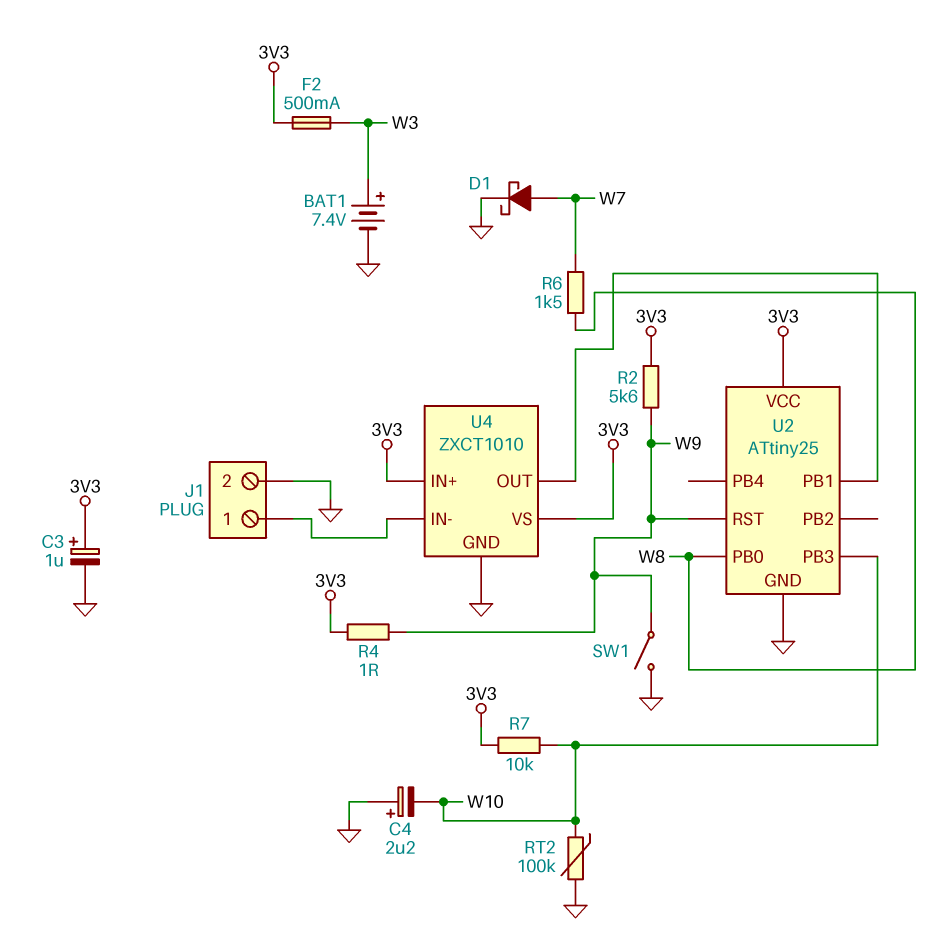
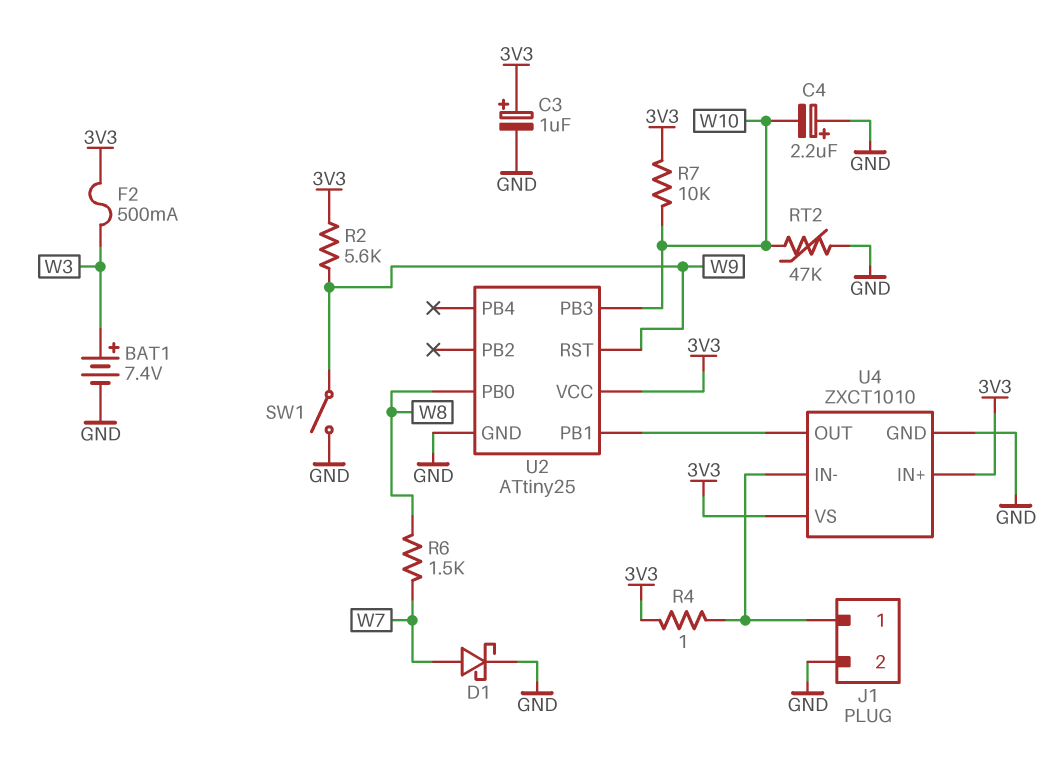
R4: 1 (3V3, W9) -> 1 (3V3, J1/1)
RT2: 100k (GND, W10) -> 47k (GND, W10)

